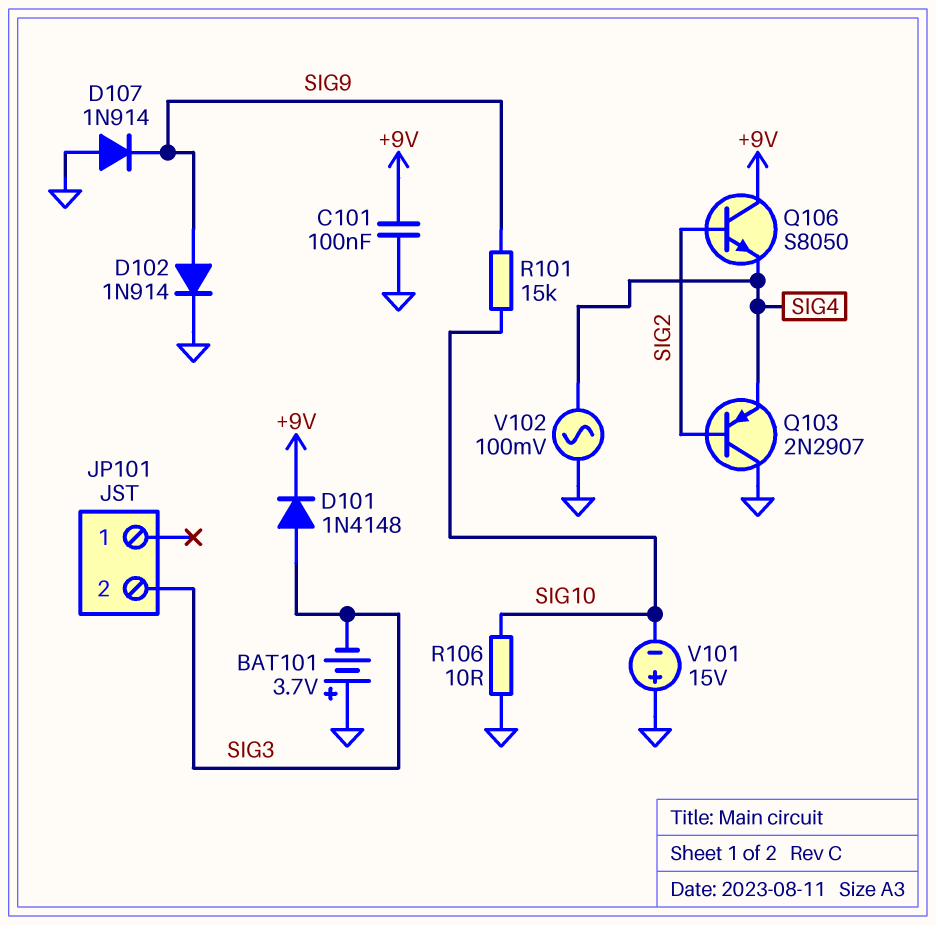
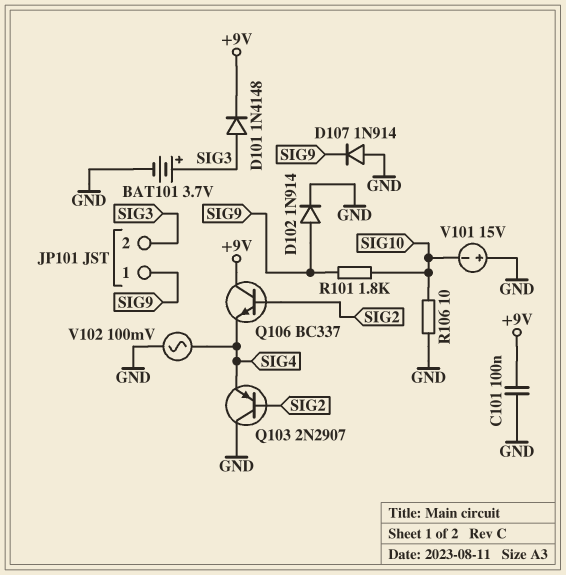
BAT101: 3.7V (plus GND, minus SIG3) -> 3.7V (plus SIG3, minus GND)
JP101 pin 1: none -> SIG9
Q106: NPN S8050 (B SIG2, C +9V, E SIG4) -> NPN BC337 (B SIG2, C +9V, E SIG4)
R101: 15k (SIG9, SIG10) -> 1.8k (SIG9, SIG10)

